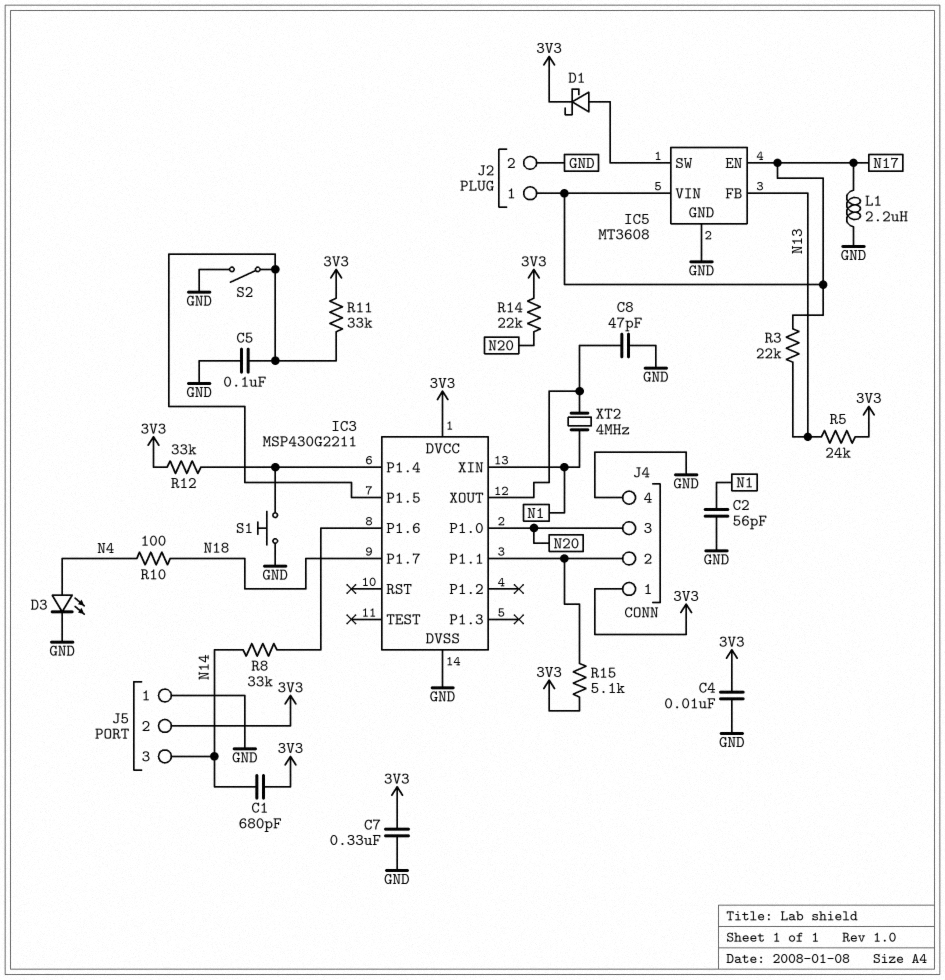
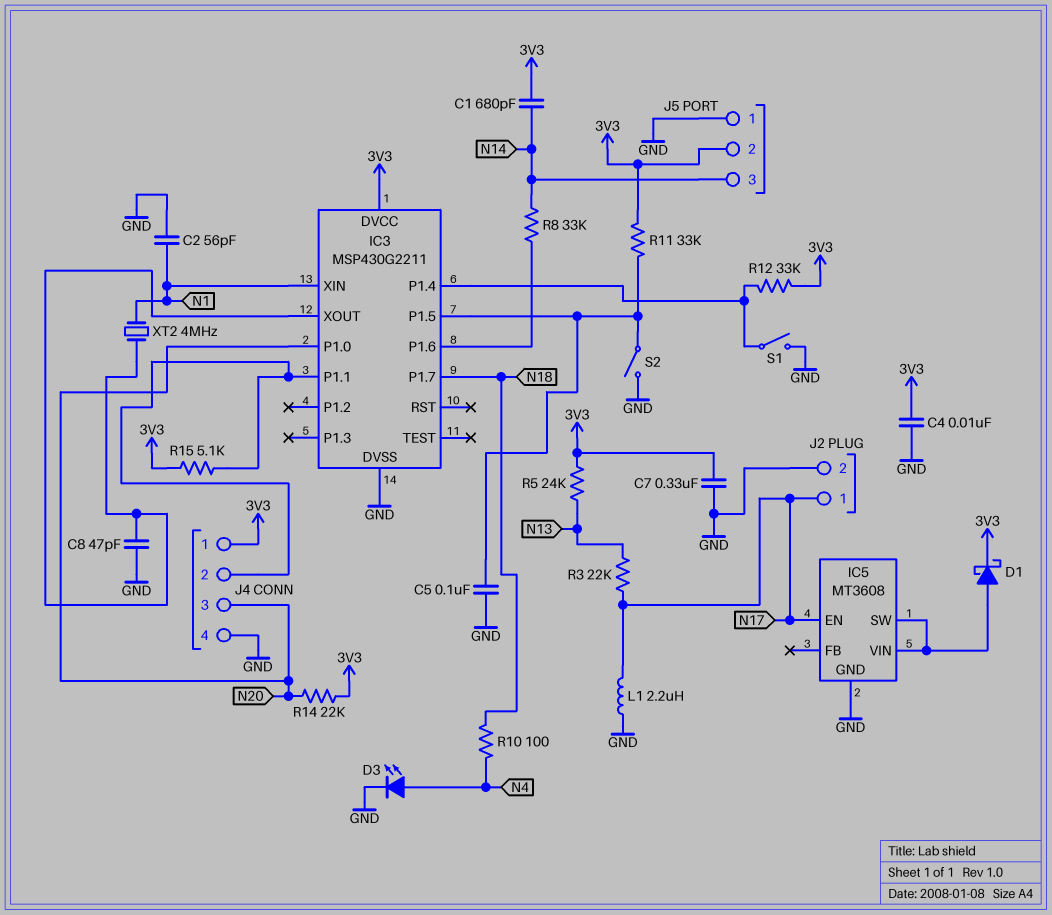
IC5 pin FB: N13 -> none
IC5 pin VIN: N17 -> IC5/SW
S1: button (GND, IC3/P1.4) -> switch (GND, IC3/P1.4)

